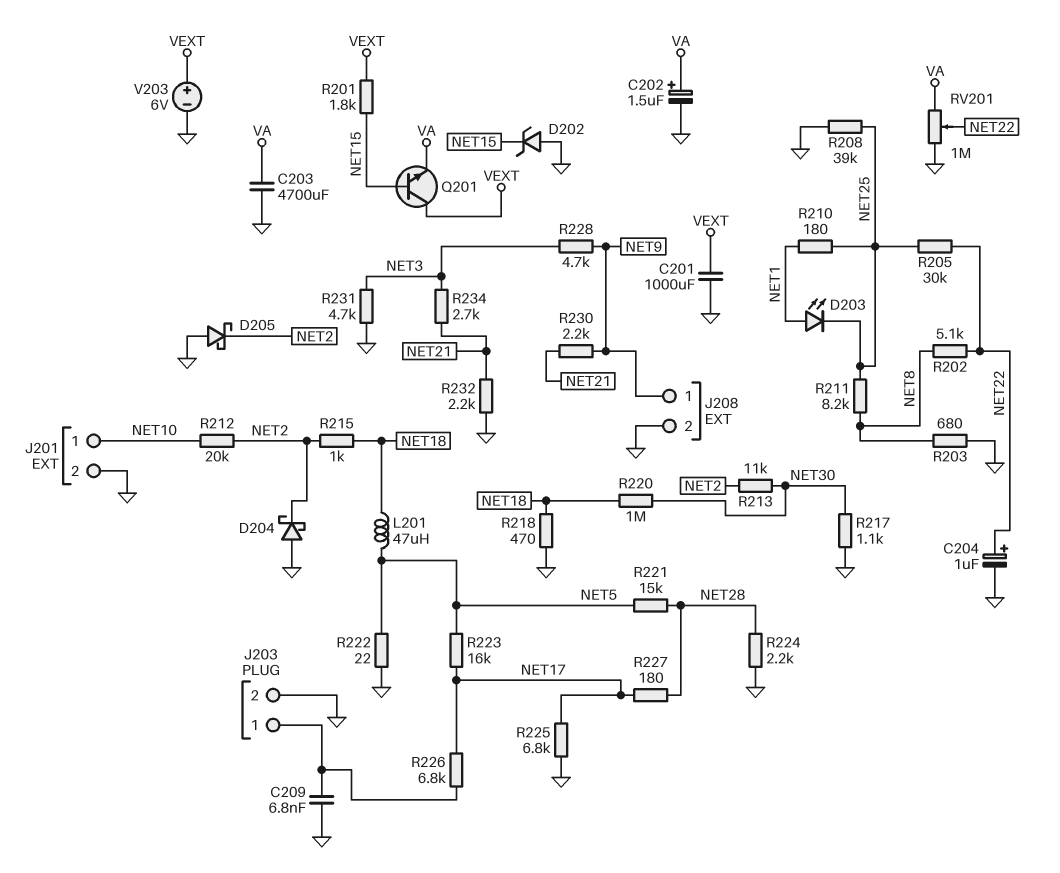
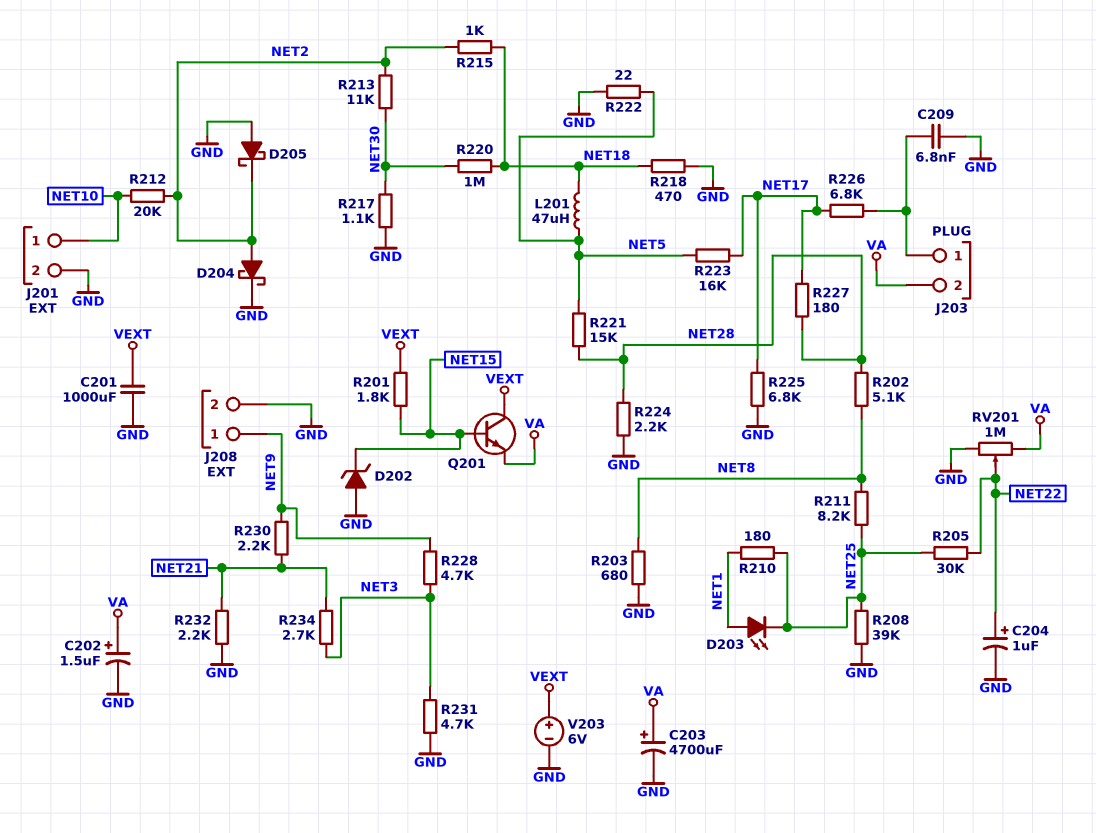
C203: 4700uF (GND, VA) -> 4700uF (plus VA, minus GND)
D204: schottky (A GND, K NET2) -> schottky (A NET2, K GND)
J203 pin 2: GND -> VA
R202: 5.1k (NET8, NET22) -> 5.1k (NET8, NET28)

